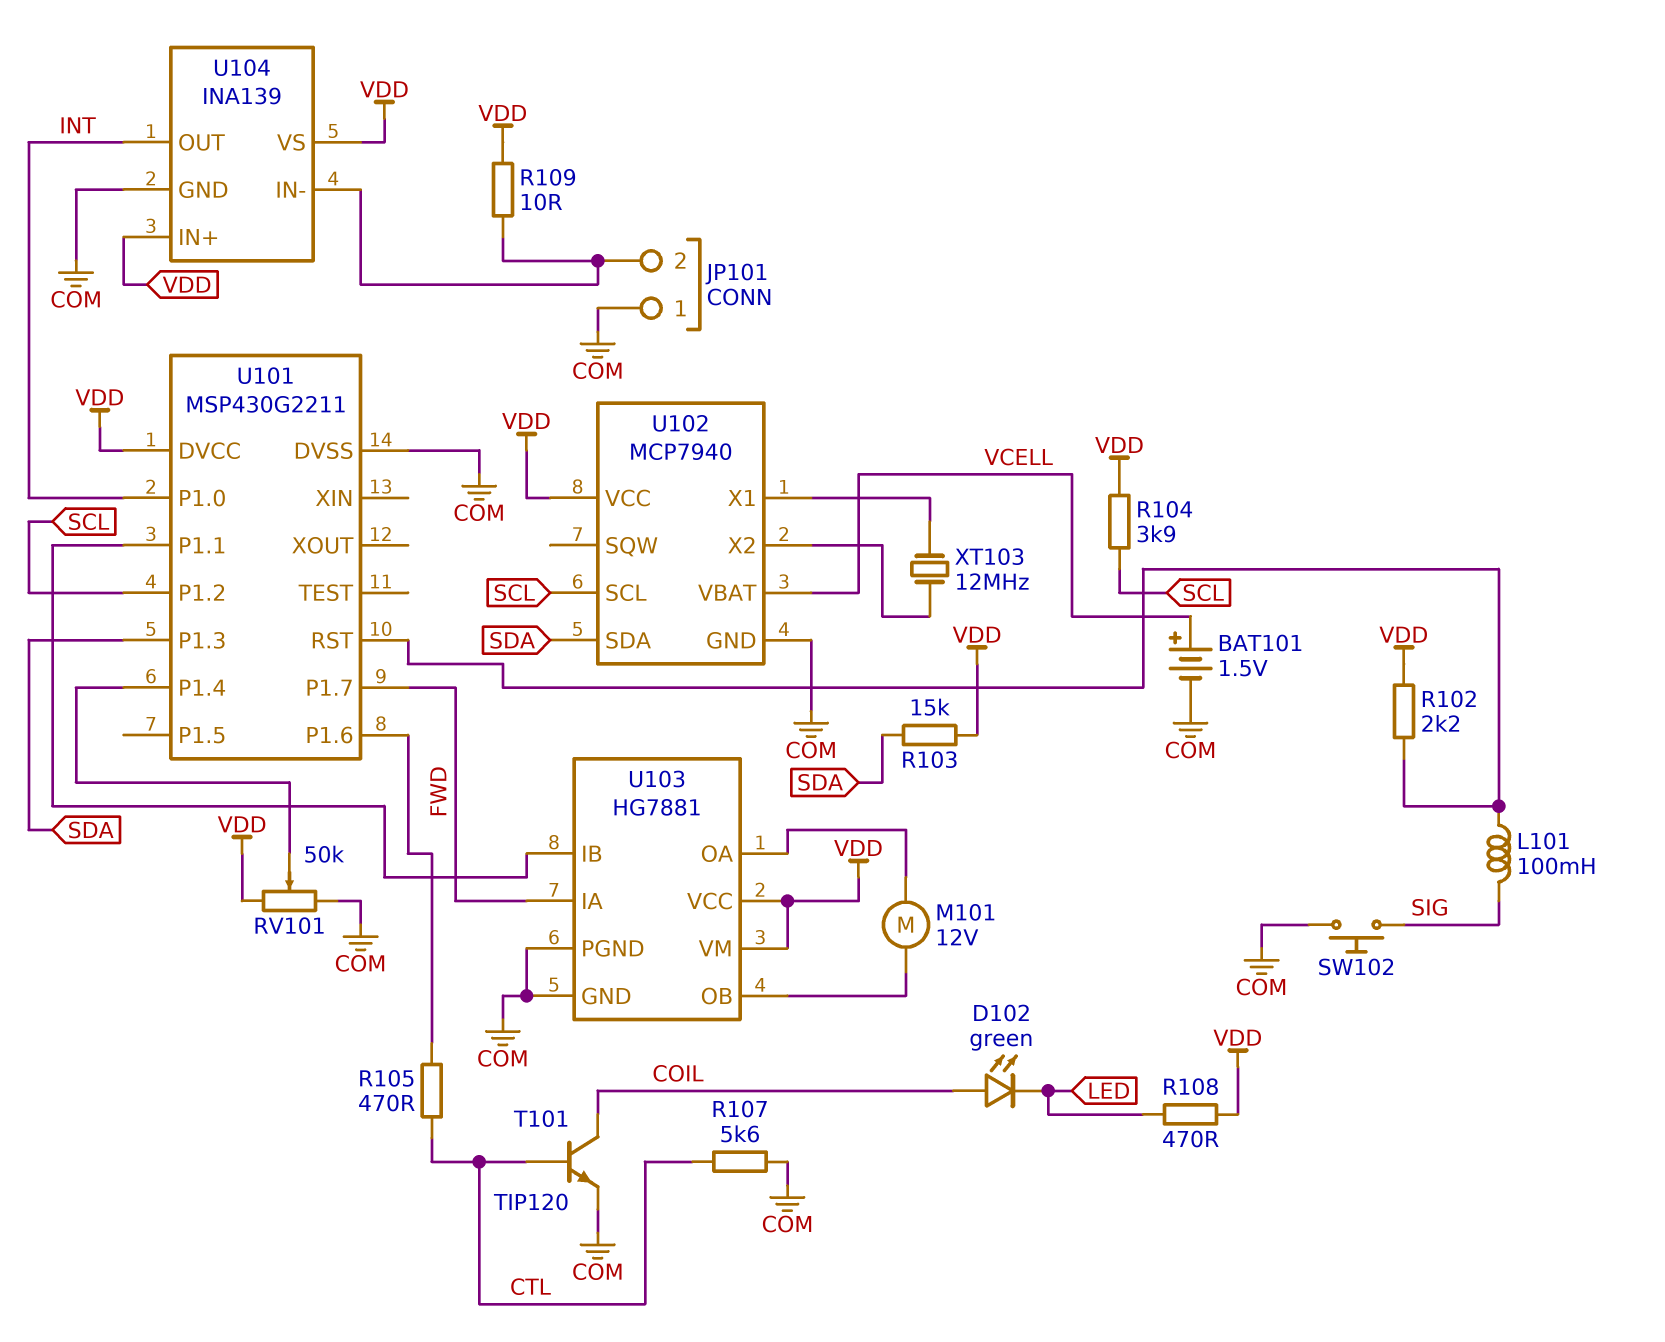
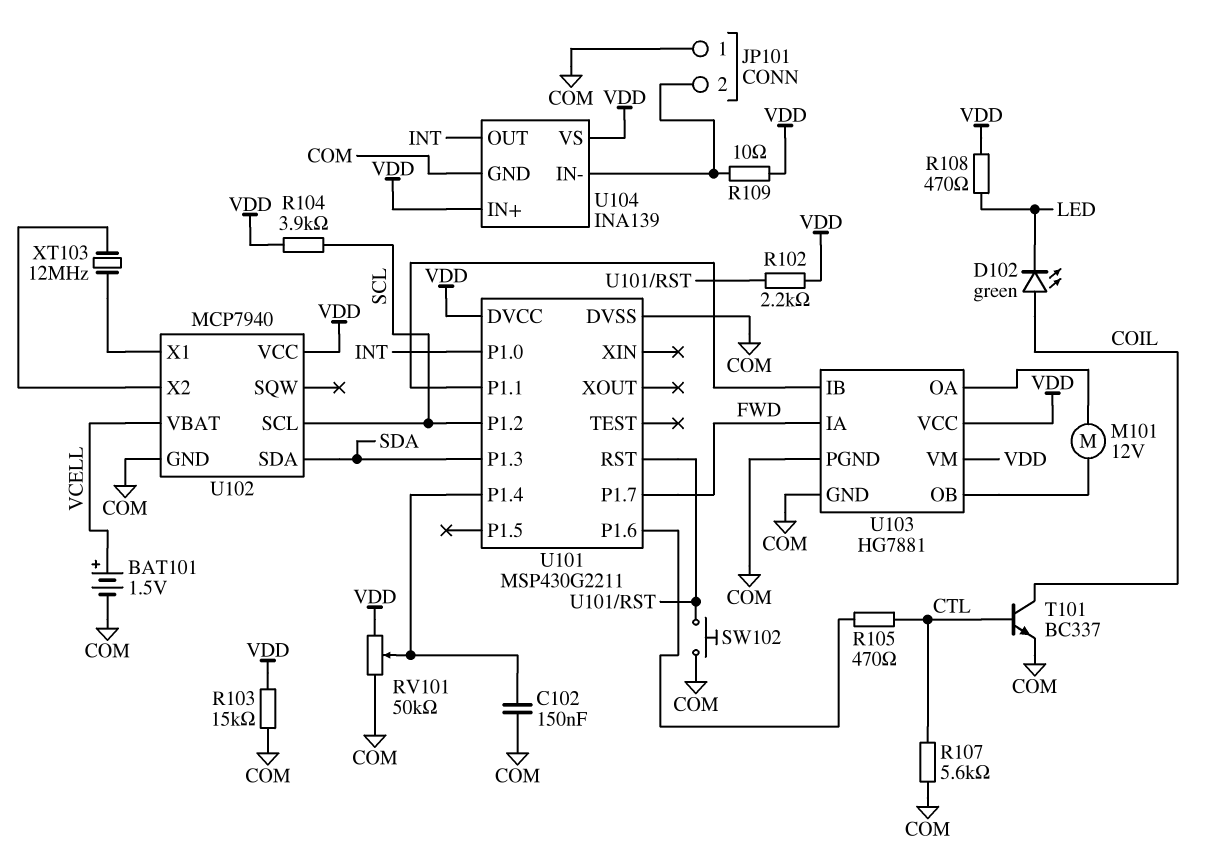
C102: none -> 150nF (COM, U101/P1.4)
L101: 100mH (SIG, U101/RST) -> none
R103: 15k (SDA, VDD) -> 15k (COM, VDD)
SW102: button (COM, SIG) -> button (COM, U101/RST)
T101: NPN TIP120 (B CTL, C COIL, E COM) -> NPN BC337 (B CTL, C COIL, E COM)

